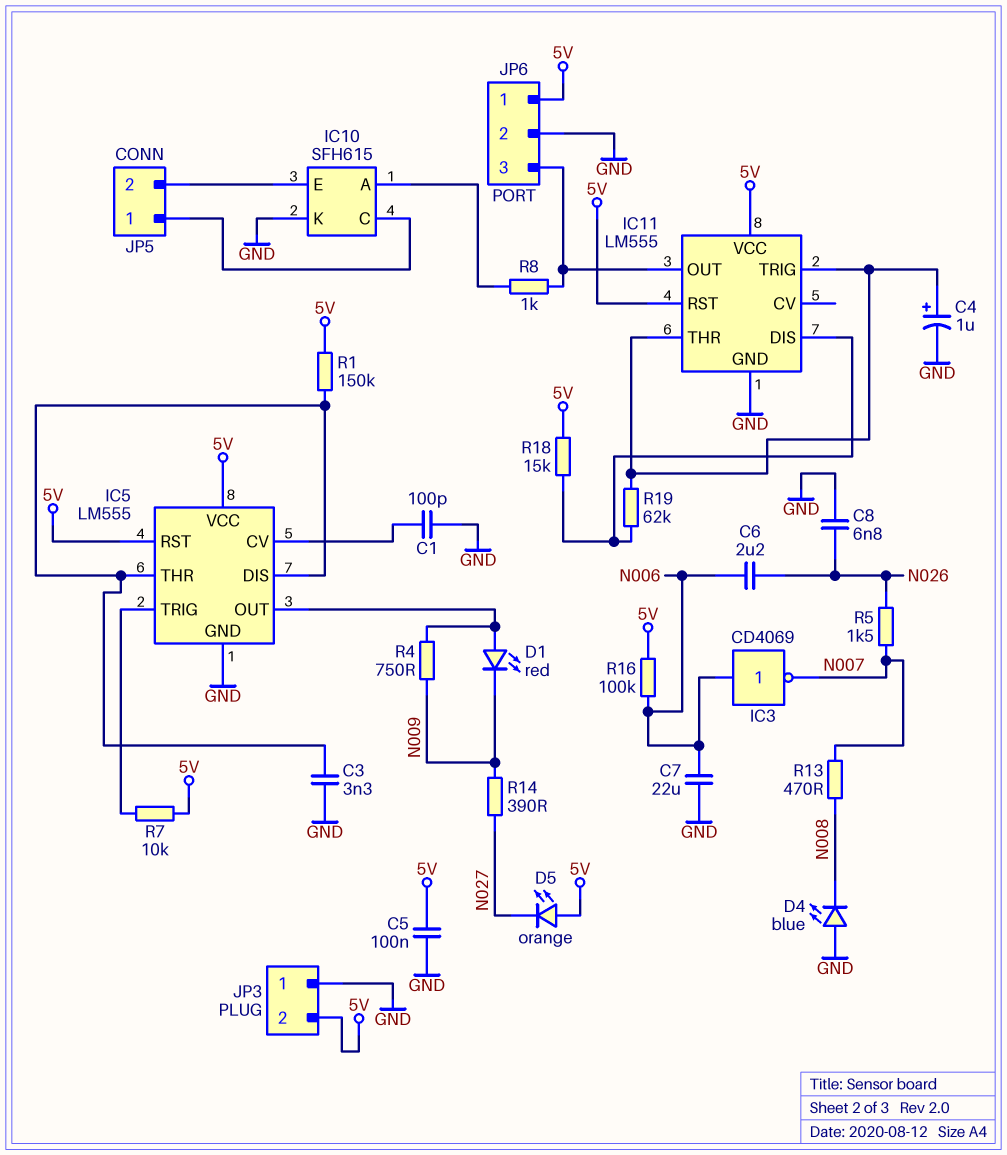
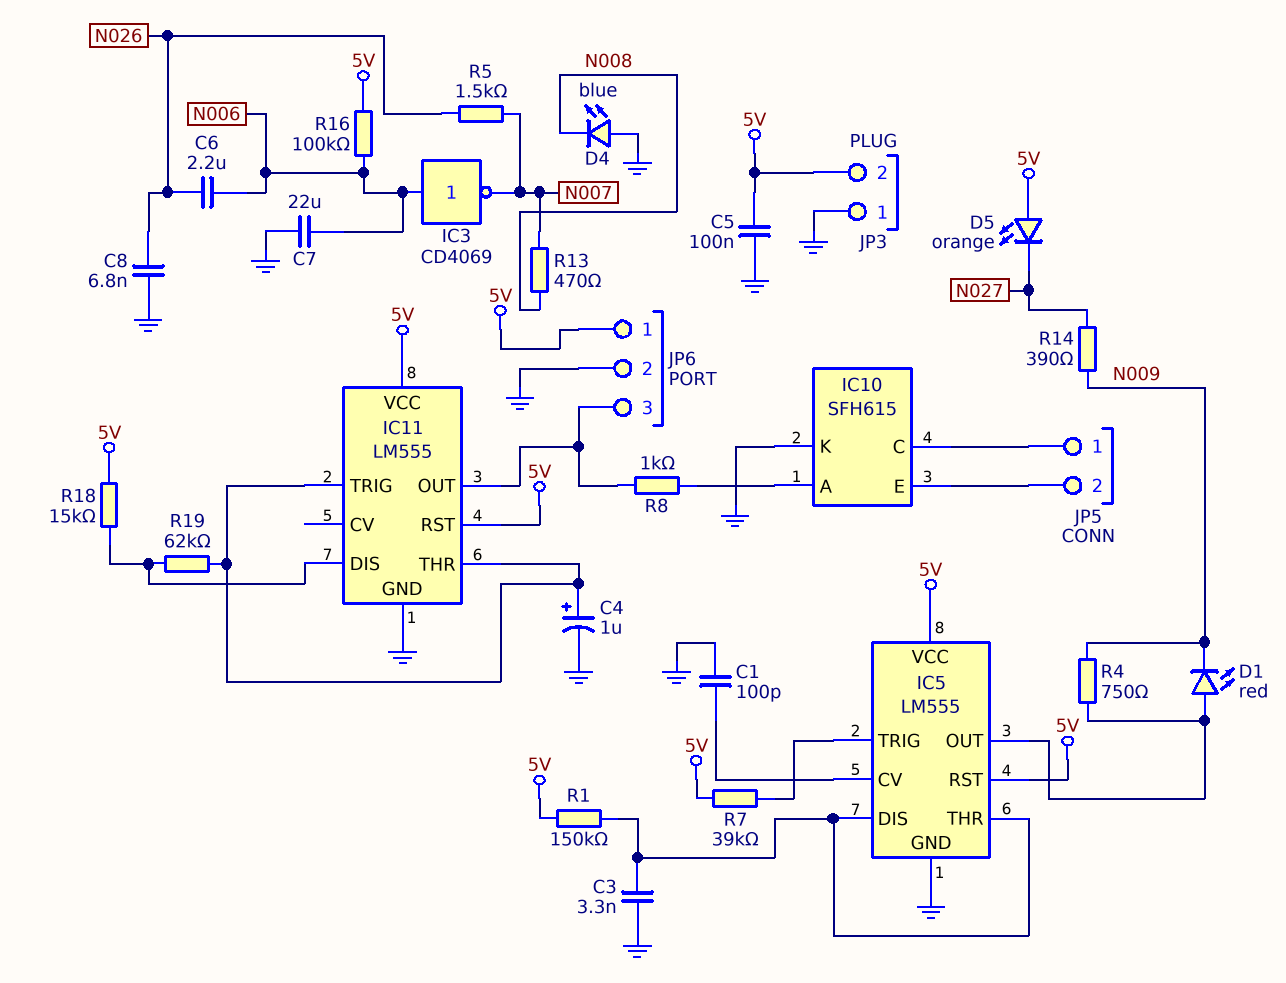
R7: 10k (5V, IC5/TRIG) -> 39k (5V, IC5/TRIG)

